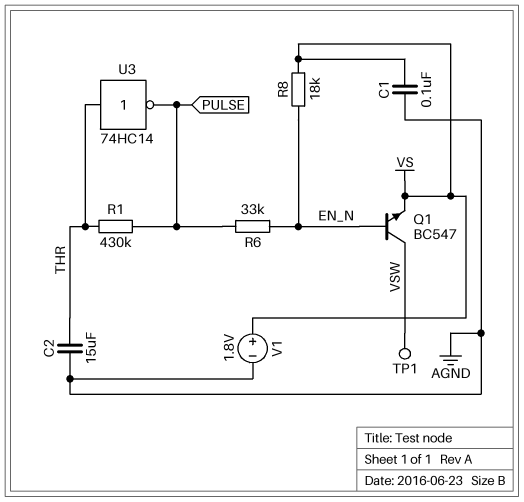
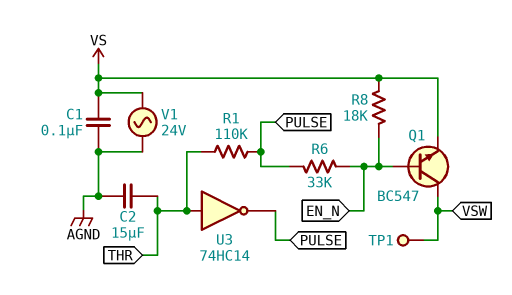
R1: 430k (PULSE, THR) -> 110k (PULSE, THR)
V1: 1.8V (plus VS, minus AGND) -> AC 24V (AGND, VS)

